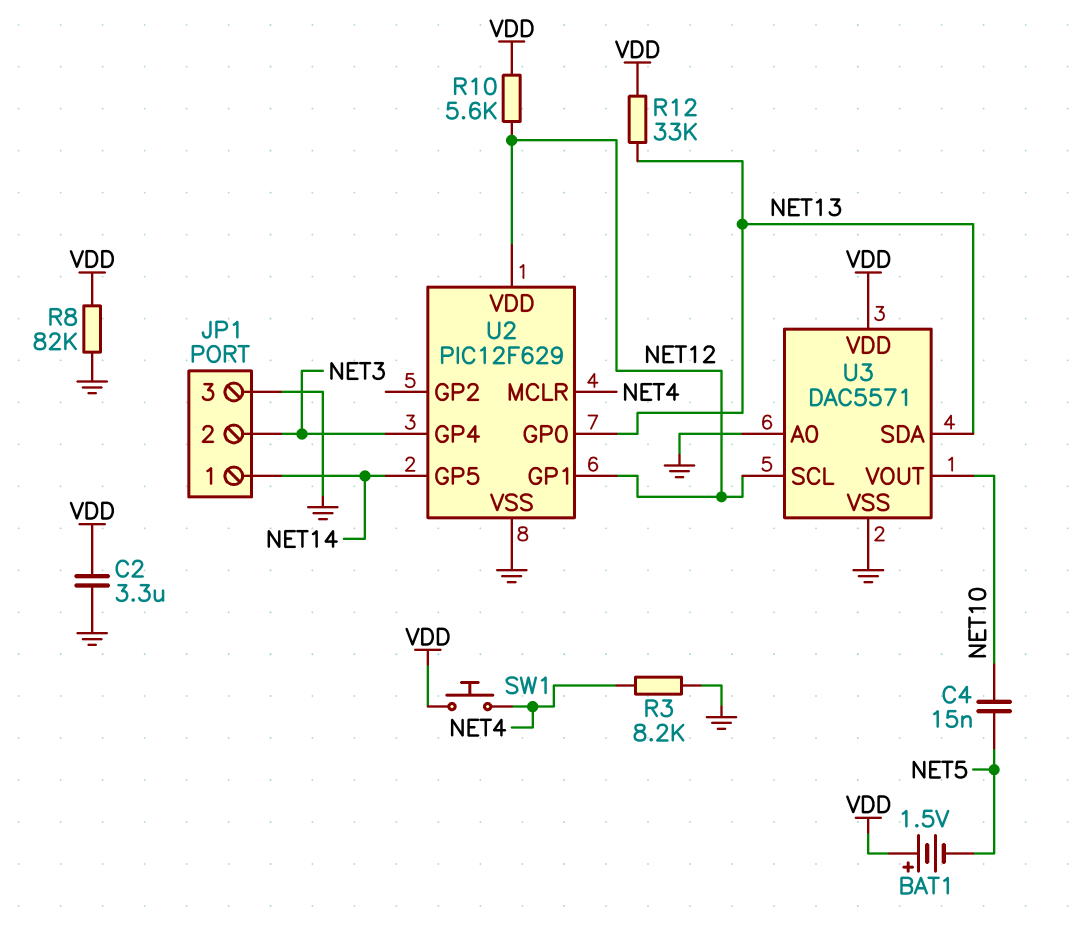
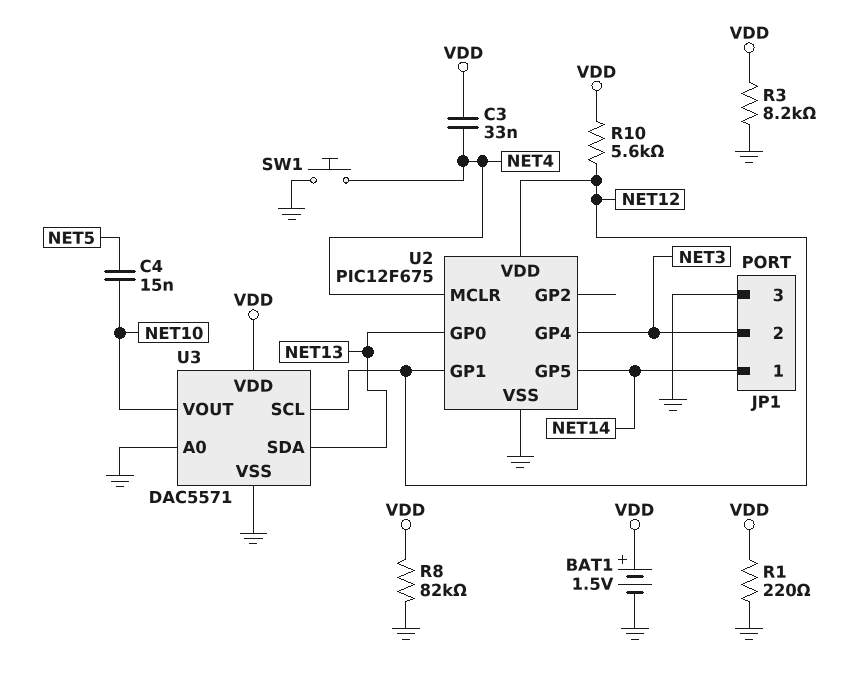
BAT1: 1.5V (plus VDD, minus NET5) -> 1.5V (plus VDD, minus GND)
C2: 3.3uF (GND, VDD) -> none
C3: none -> 33nF (NET4, VDD)
R1: none -> 220 (GND, VDD)
R3: 8.2k (GND, NET4) -> 8.2k (GND, VDD)
R12: 33k (NET13, VDD) -> none
SW1: button (NET4, VDD) -> button (GND, NET4)
U2: PIC12F629 -> PIC12F675

